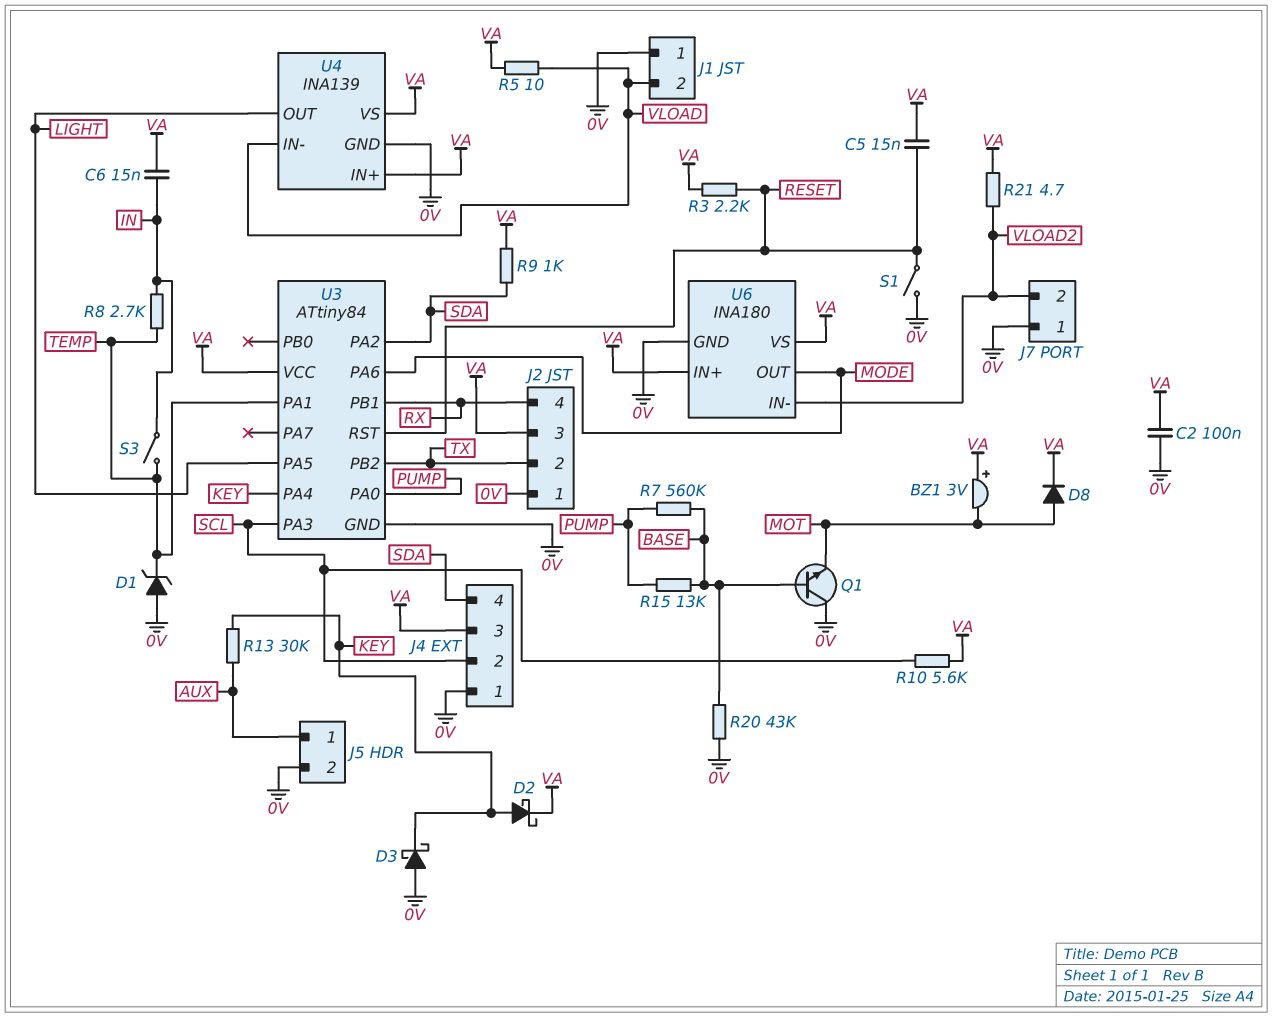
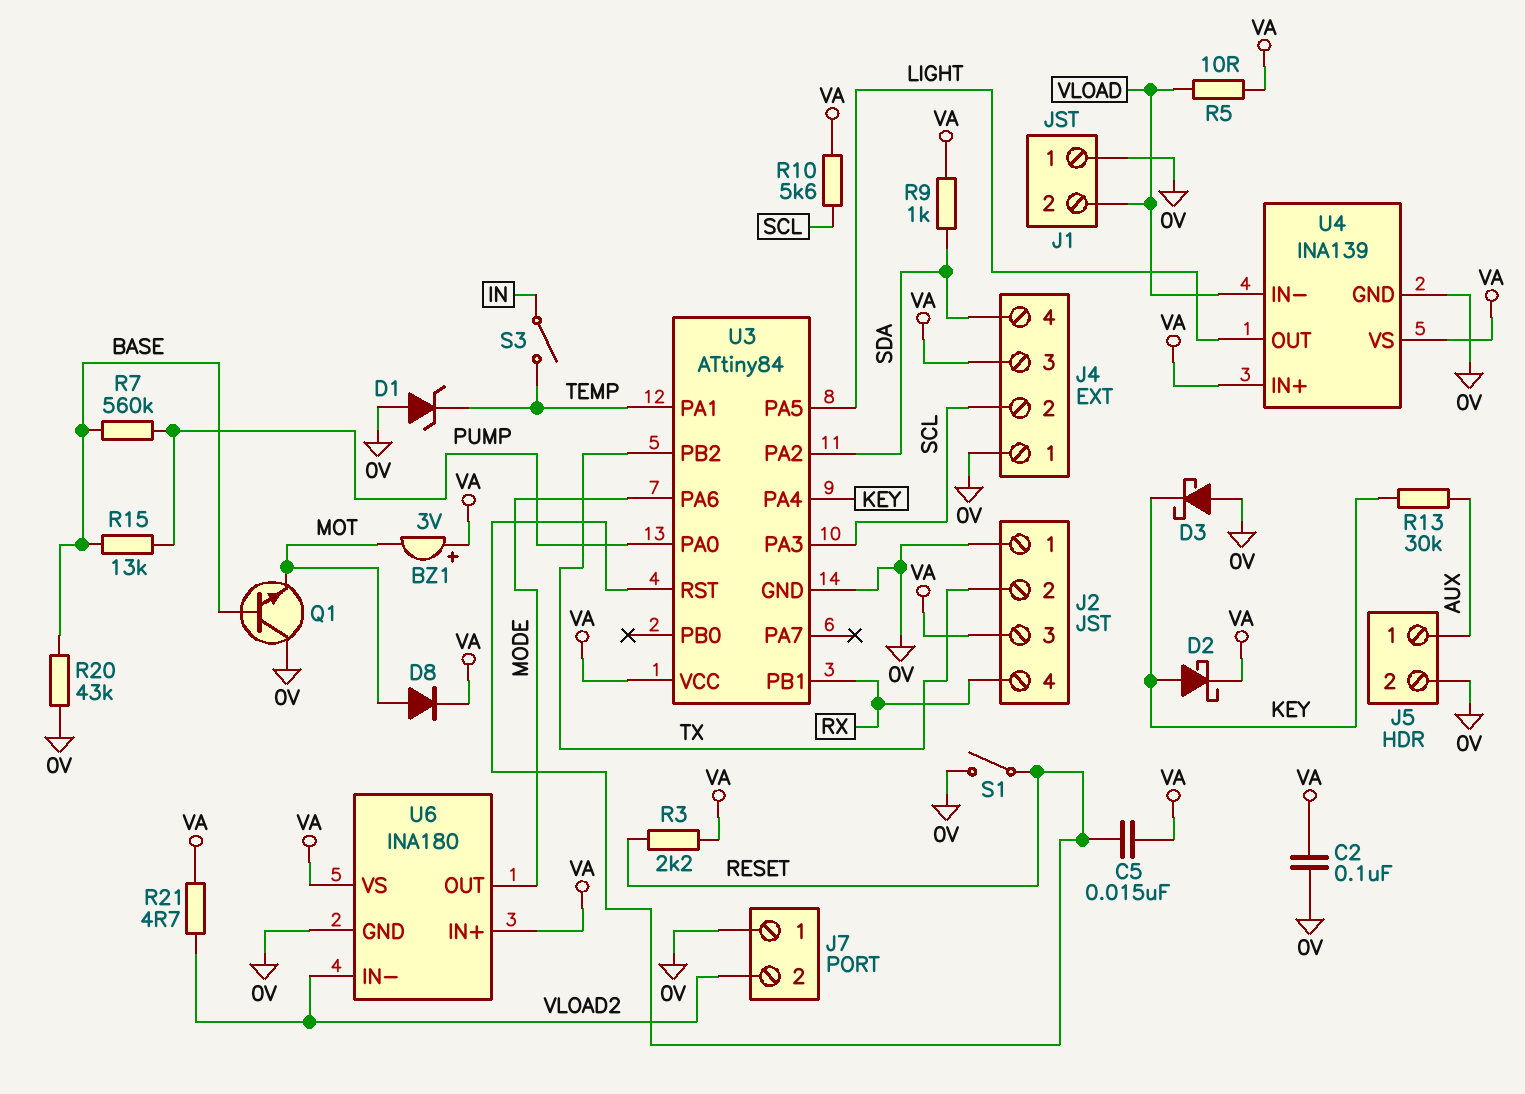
C6: 15nF (IN, VA) -> none
R8: 2.7k (IN, TEMP) -> none

